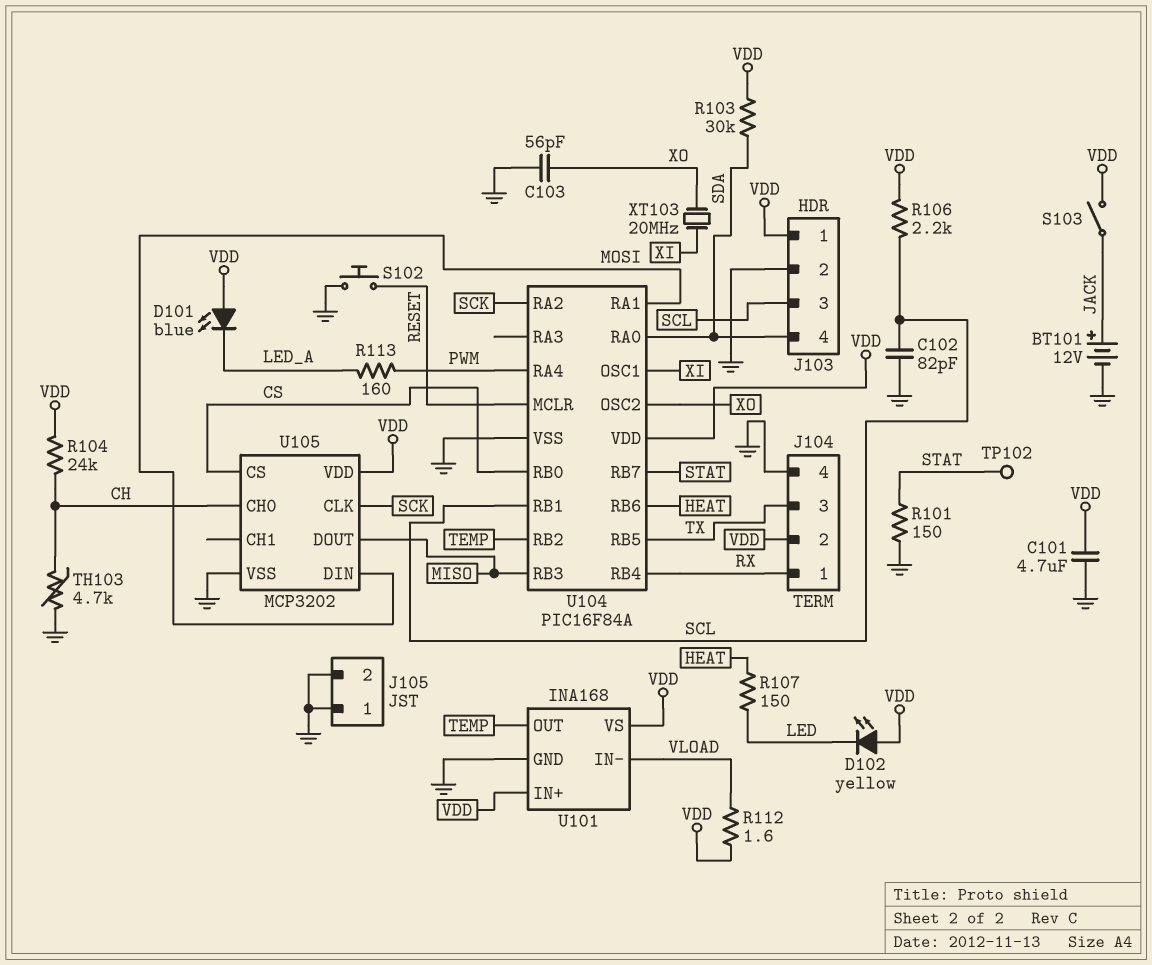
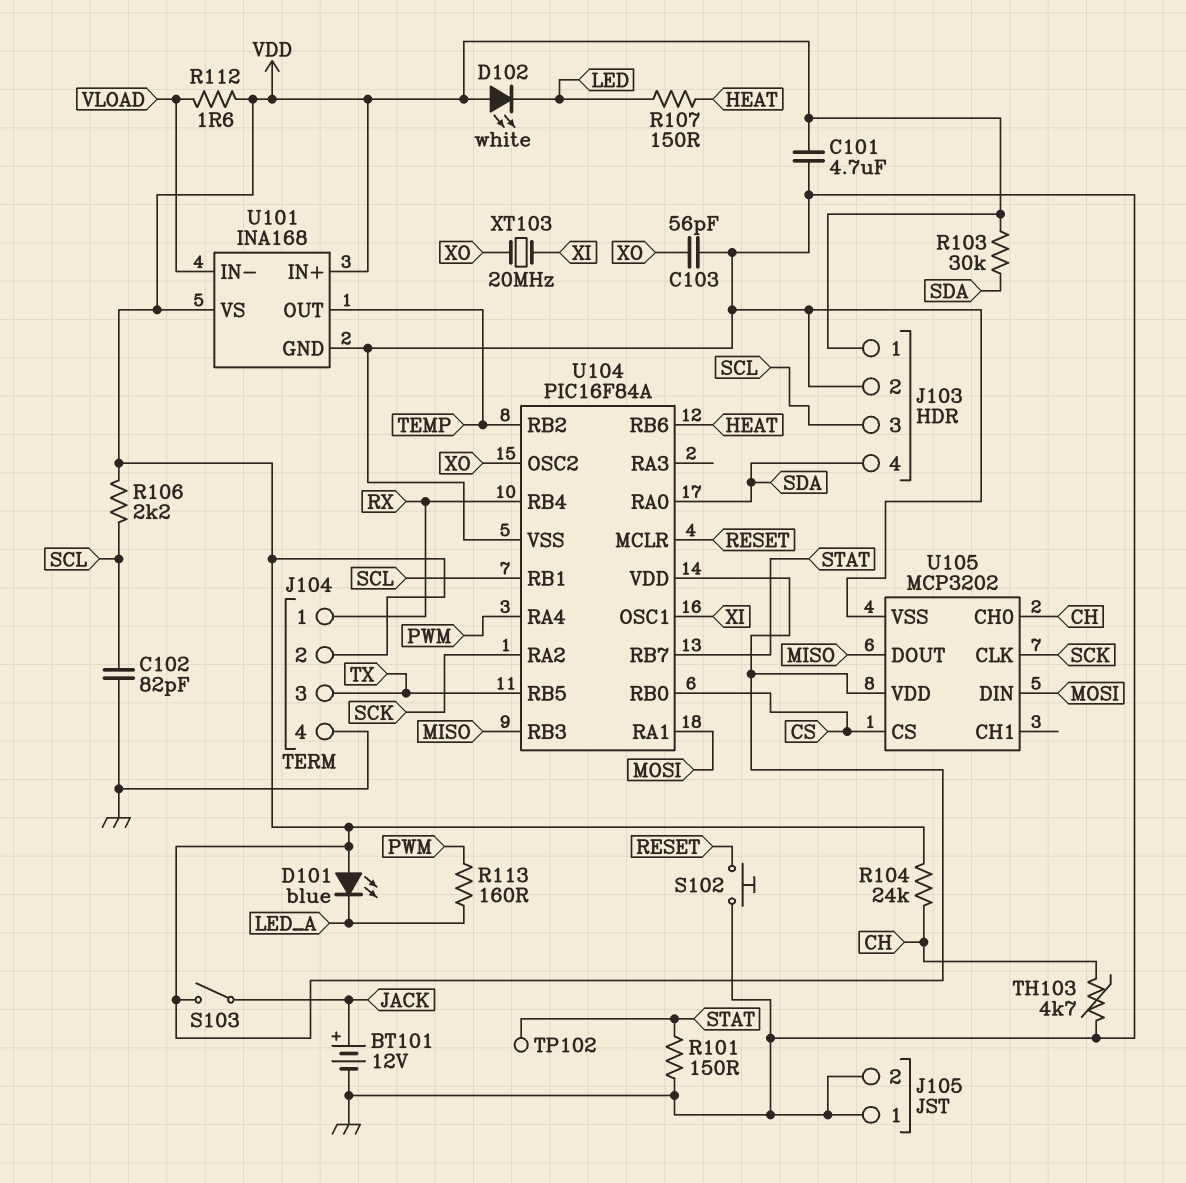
D102: LED yellow (A VDD, K LED) -> LED white (A VDD, K LED)

